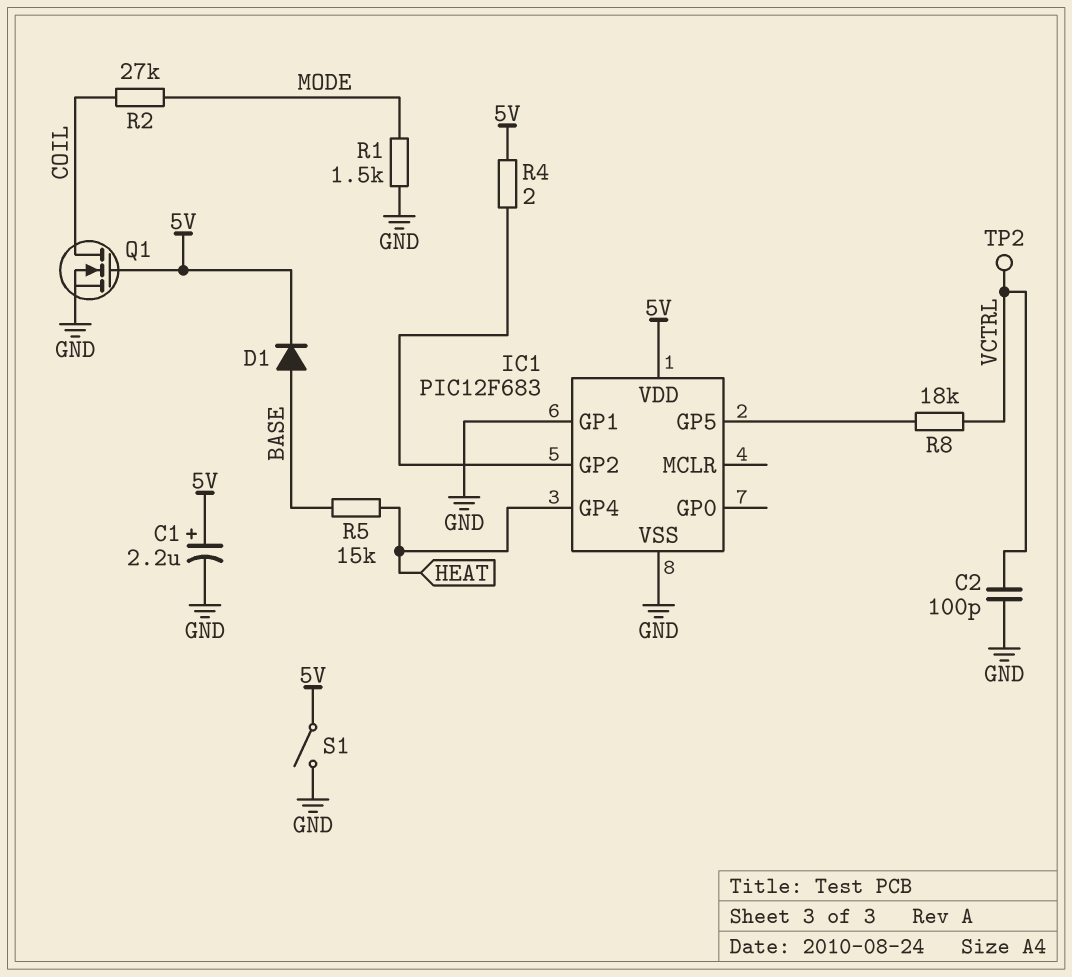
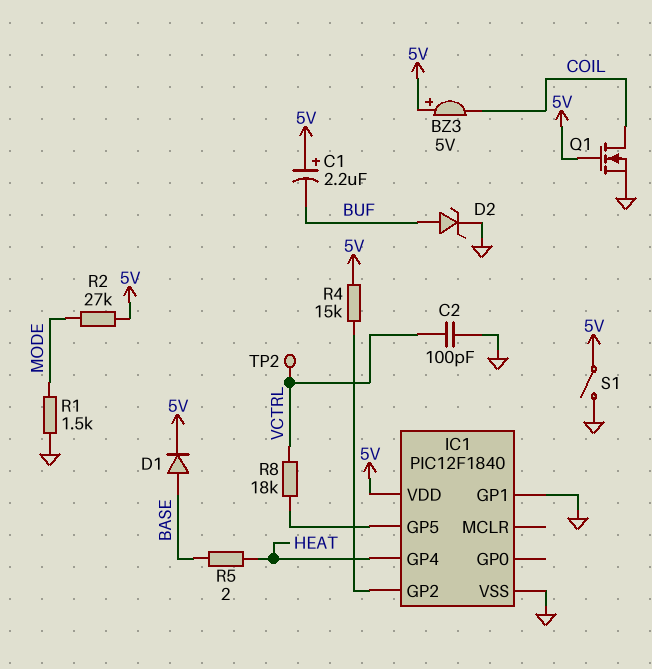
BZ3: none -> buzzer 5V (plus 5V, minus COIL)
C1: 2.2uF (plus 5V, minus GND) -> 2.2uF (plus 5V, minus BUF)
D2: none -> zener (A BUF, K GND)
IC1: PIC12F683 -> PIC12F1840
R2: 27k (COIL, MODE) -> 27k (5V, MODE)
R4: 2 (5V, IC1/GP2) -> 15k (5V, IC1/GP2)
R5: 15k (BASE, HEAT) -> 2 (BASE, HEAT)

